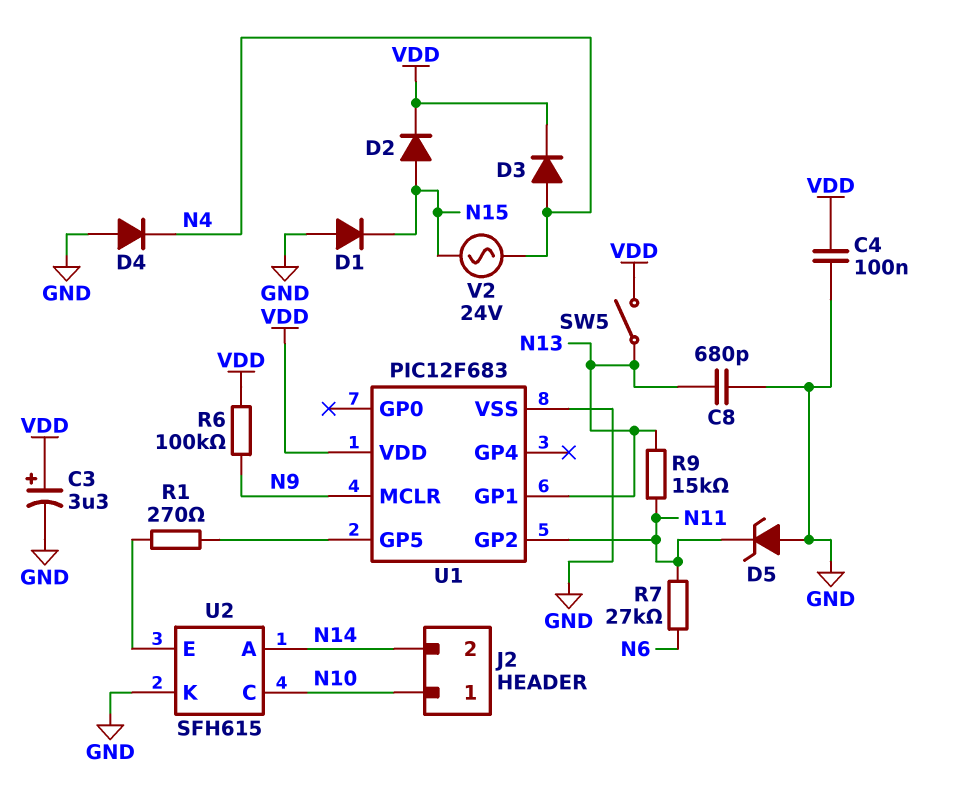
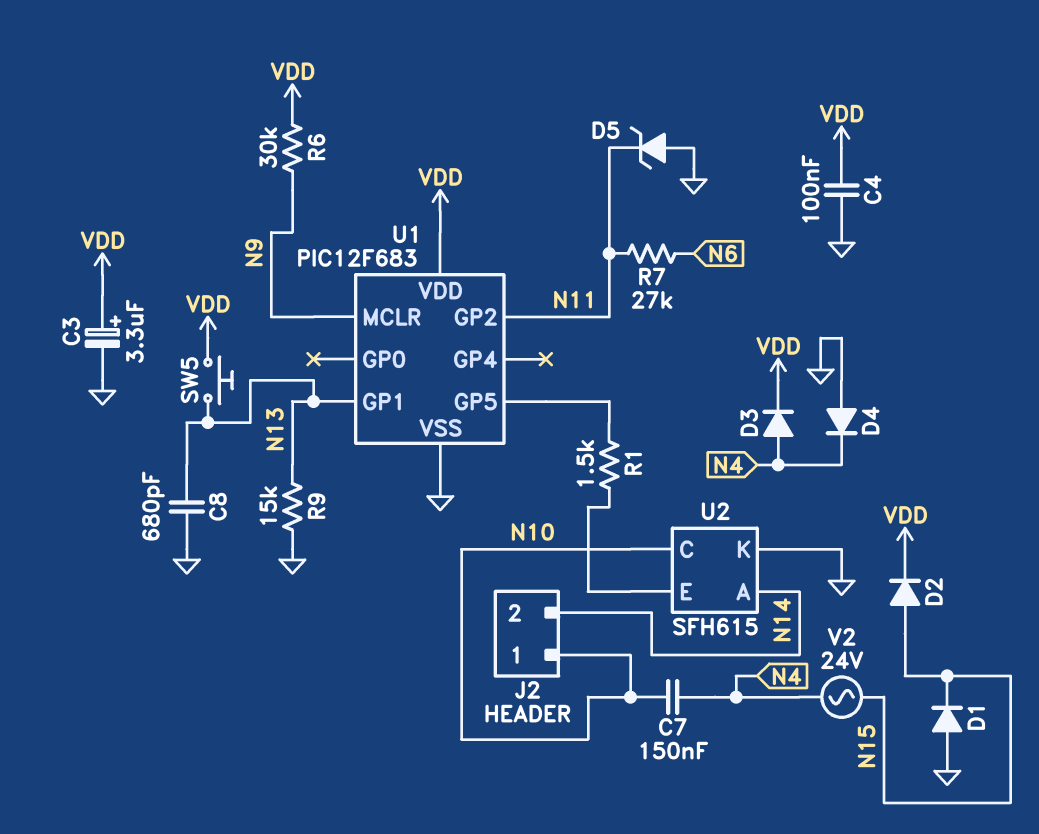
C7: none -> 150nF (N4, N10)
R1: 270 (U1/GP5, U2/E) -> 1.5k (U1/GP5, U2/E)
R6: 100k (N9, VDD) -> 30k (N9, VDD)
R9: 15k (N11, N13) -> 15k (GND, N13)
SW5: switch (N13, VDD) -> button (N13, VDD)

